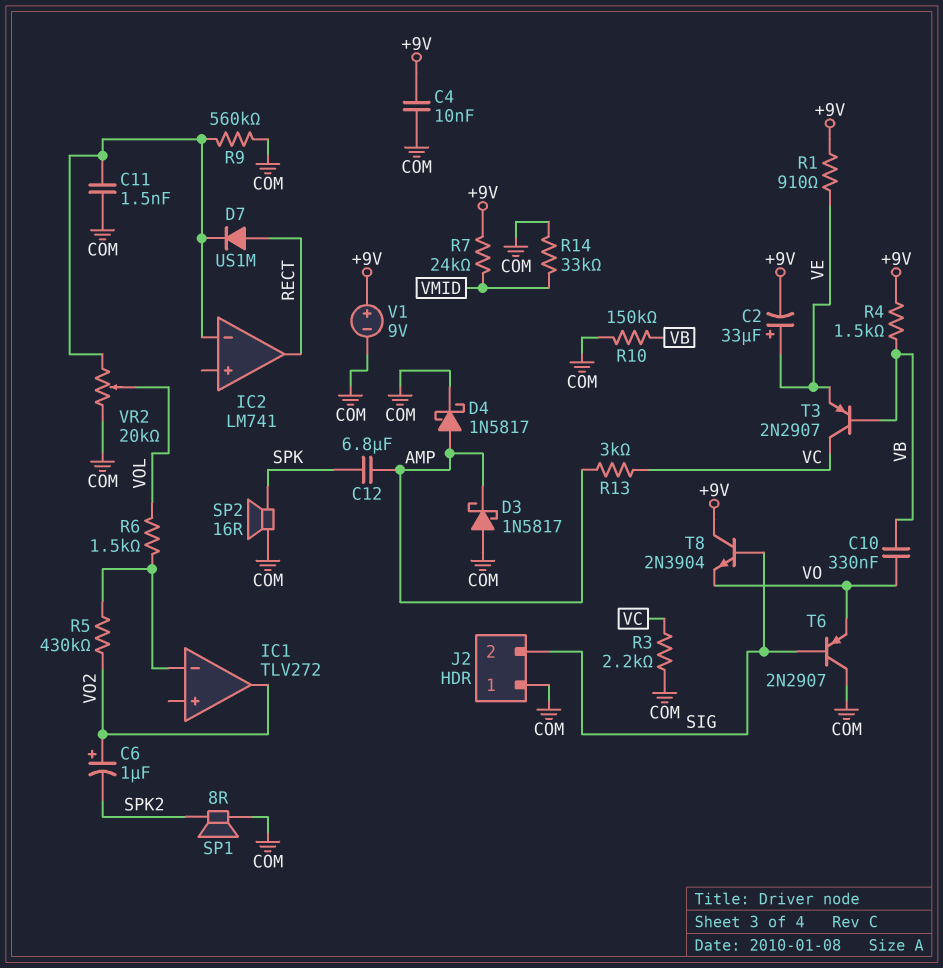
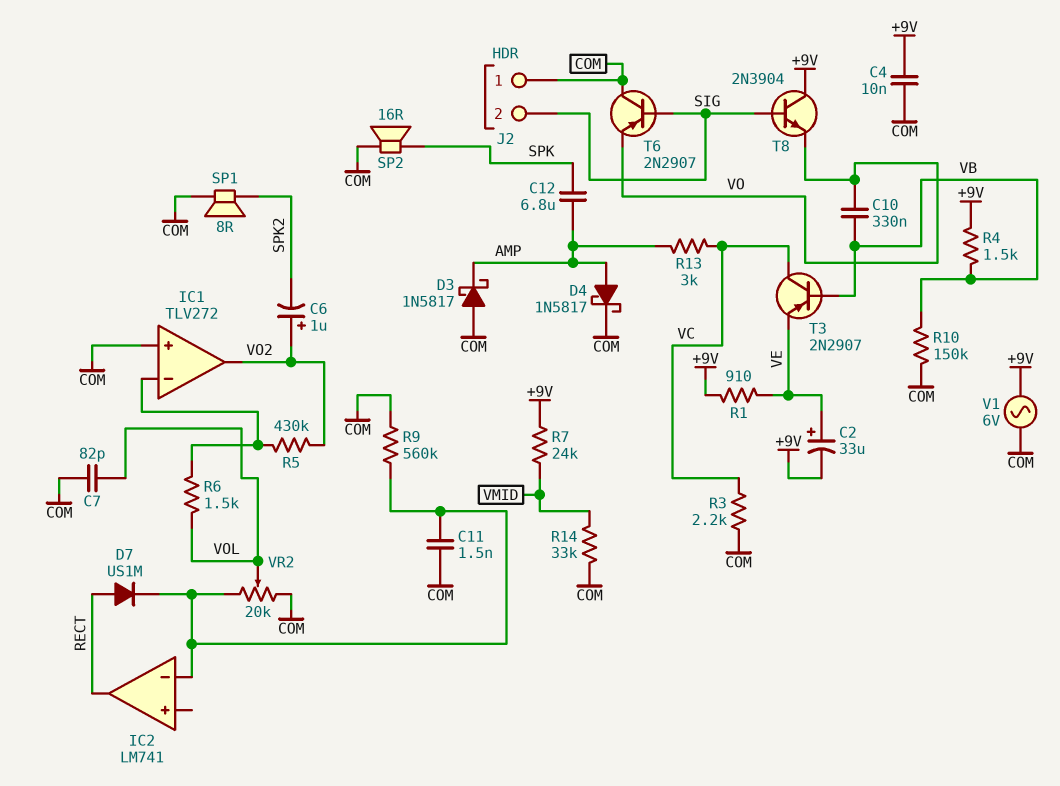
C7: none -> 82pF (COM, VOL)
IC1 pin in+: none -> COM
V1: 9V (plus +9V, minus COM) -> AC 6V (+9V, COM)

